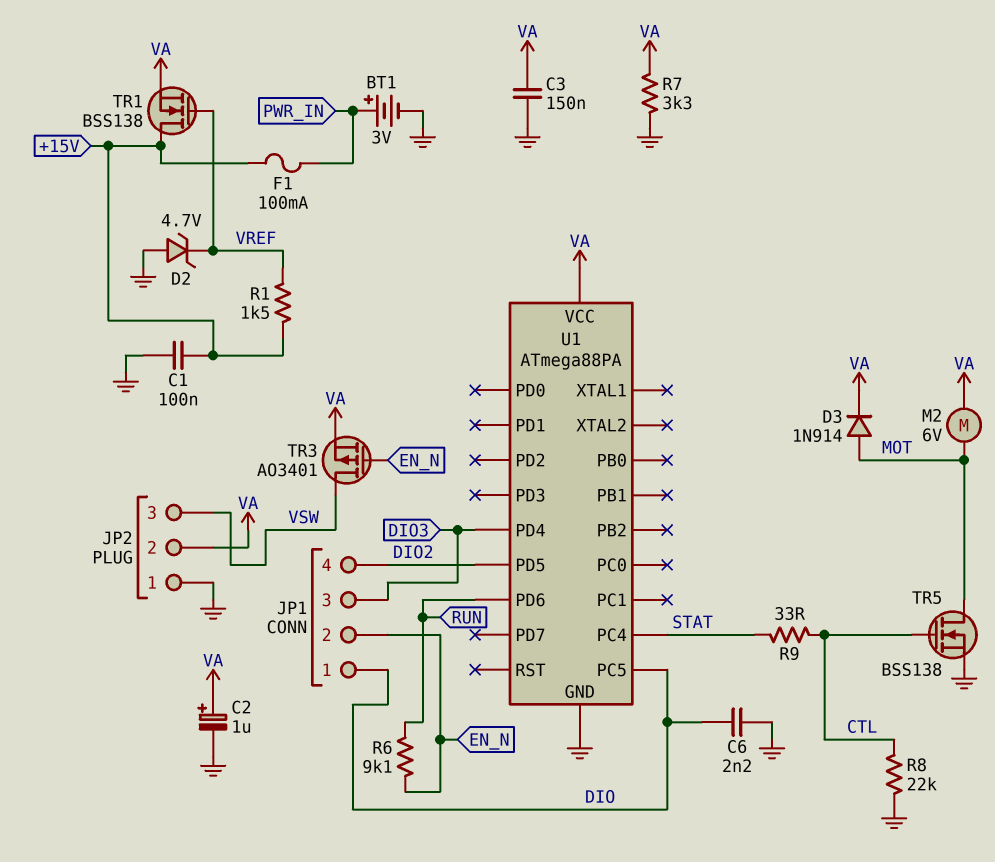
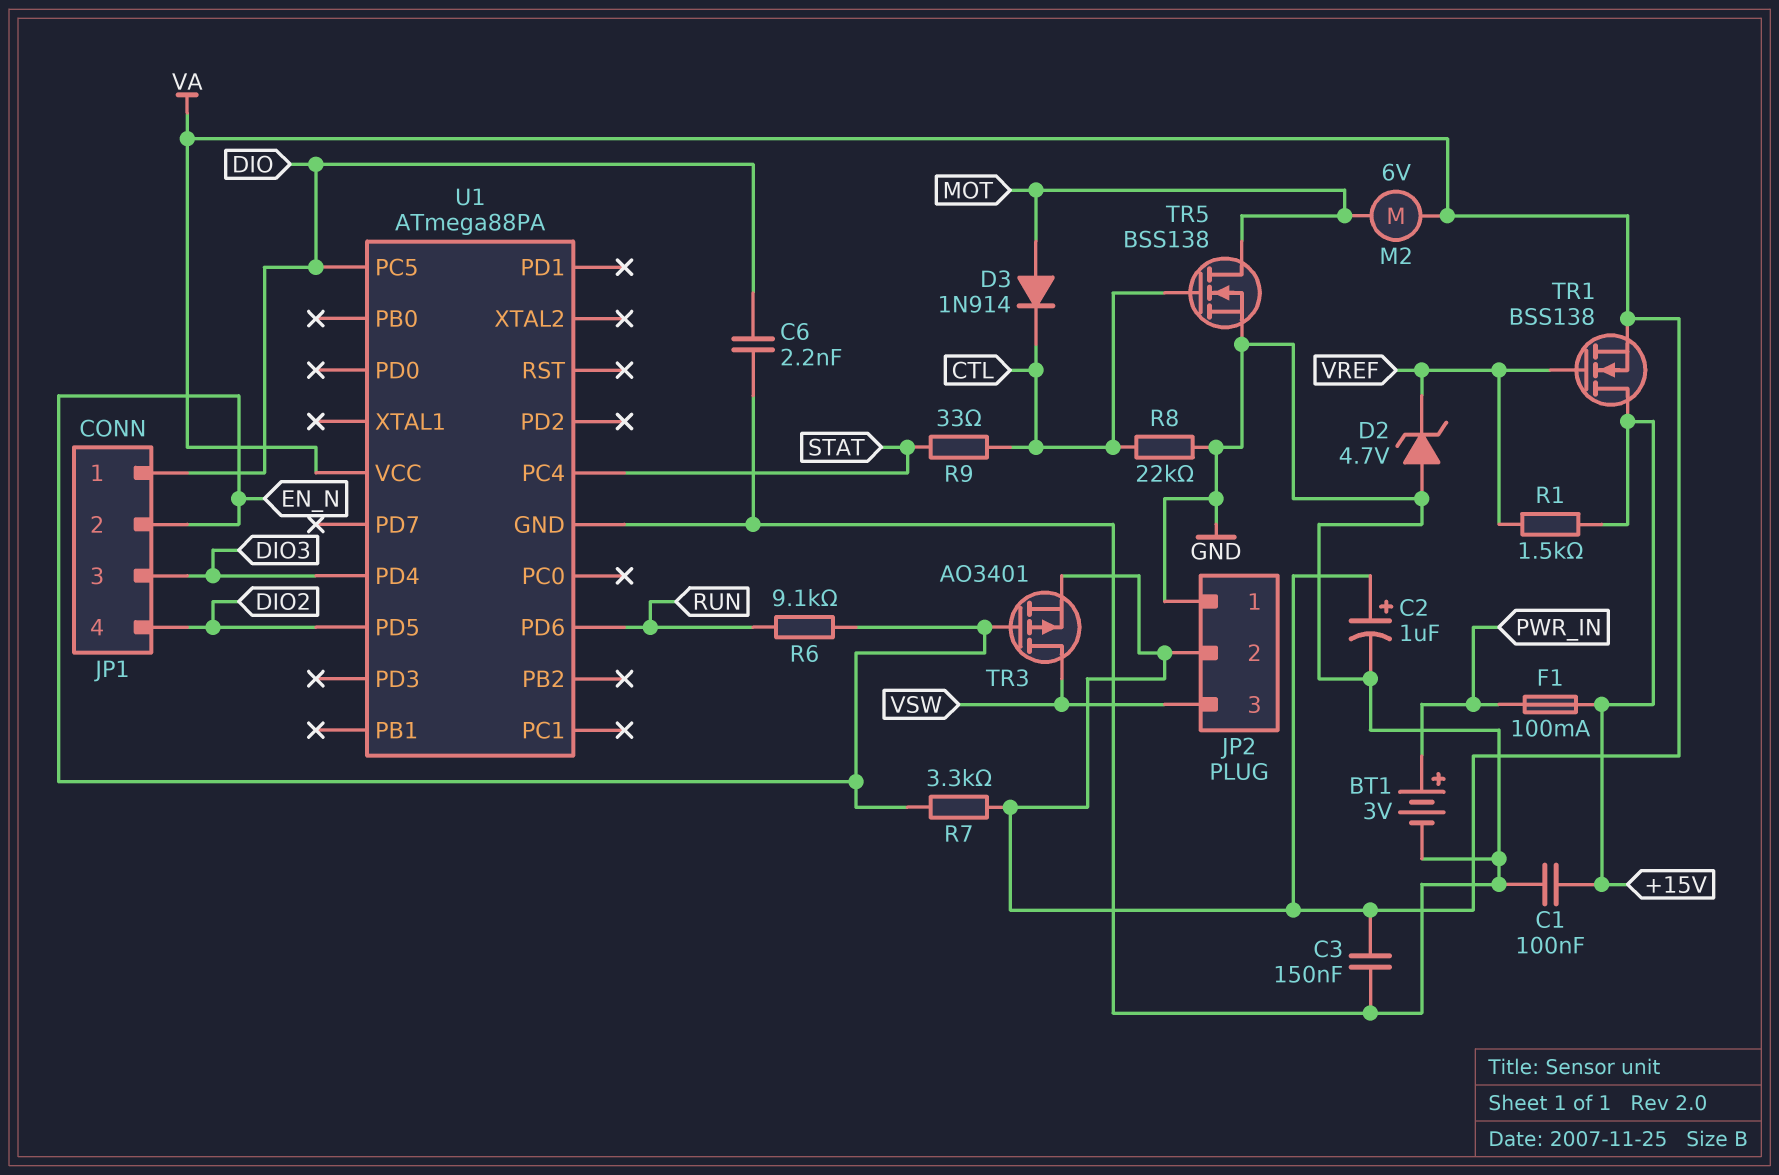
D3: diode 1N914 (A MOT, K VA) -> diode 1N914 (A MOT, K CTL)
R7: 3.3k (GND, VA) -> 3.3k (EN_N, VA)

